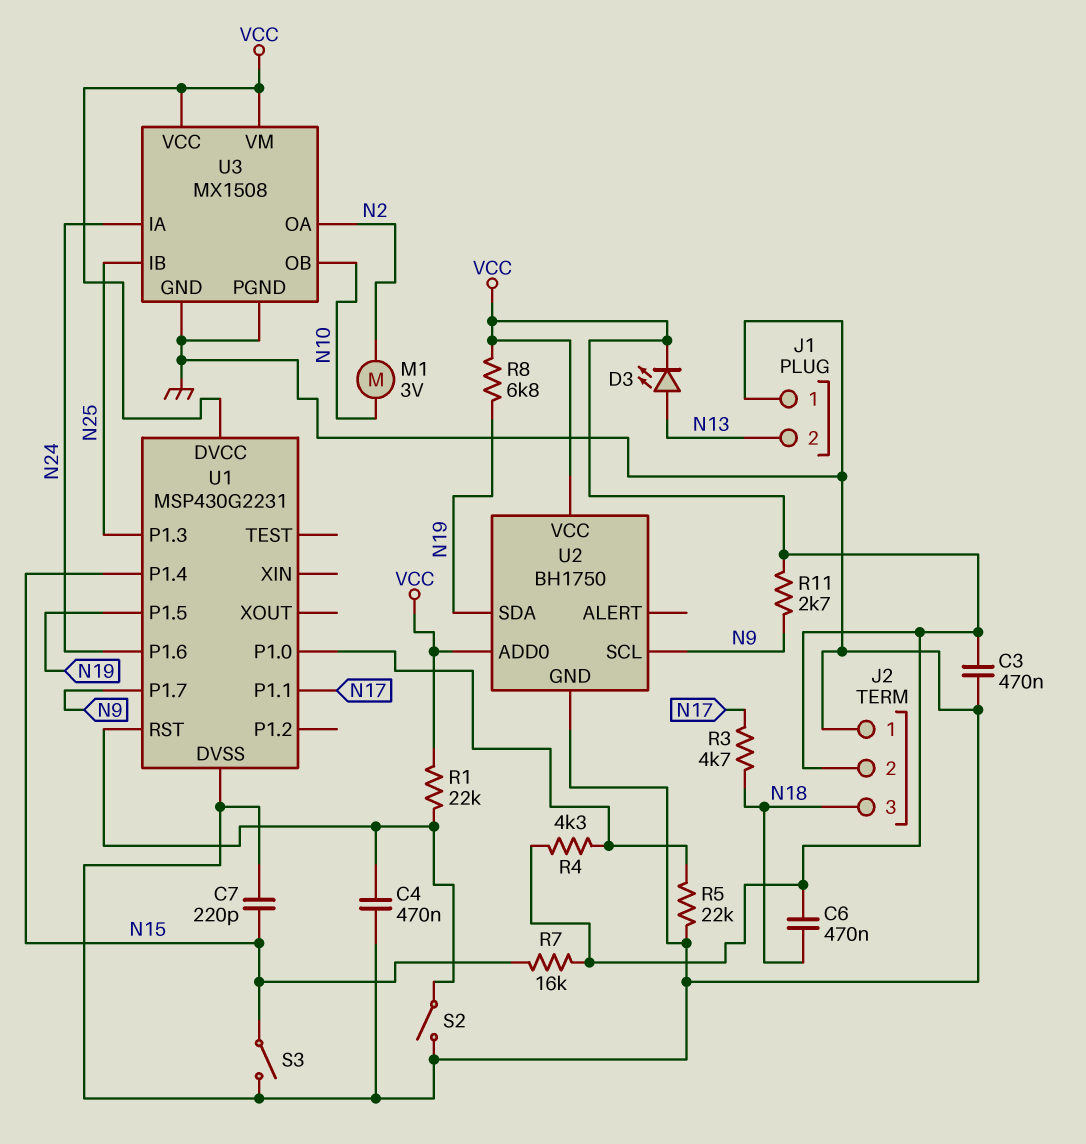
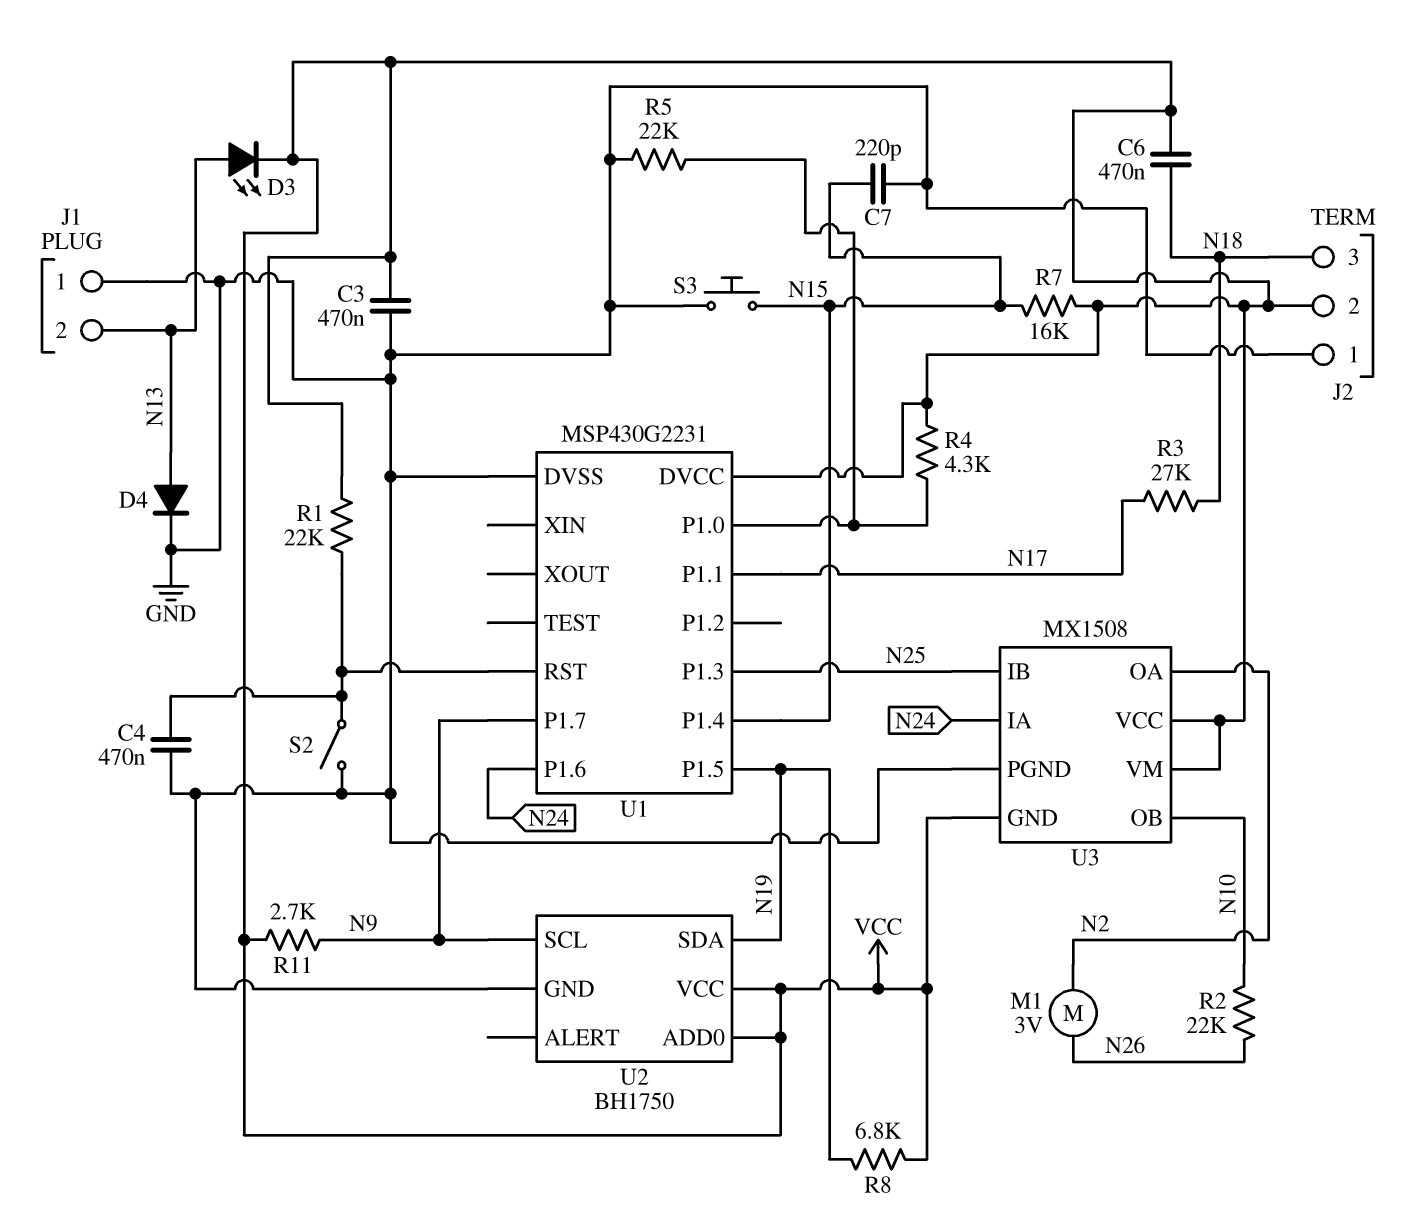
D4: none -> diode (A N13, K GND)
M1: motor 3V (N2, N10) -> motor 3V (N2, N26)
R2: none -> 22k (N10, N26)
R3: 4.7k (N17, N18) -> 27k (N17, N18)
S3: switch (GND, N15) -> button (GND, N15)
U3 pin GND: GND -> VCC

